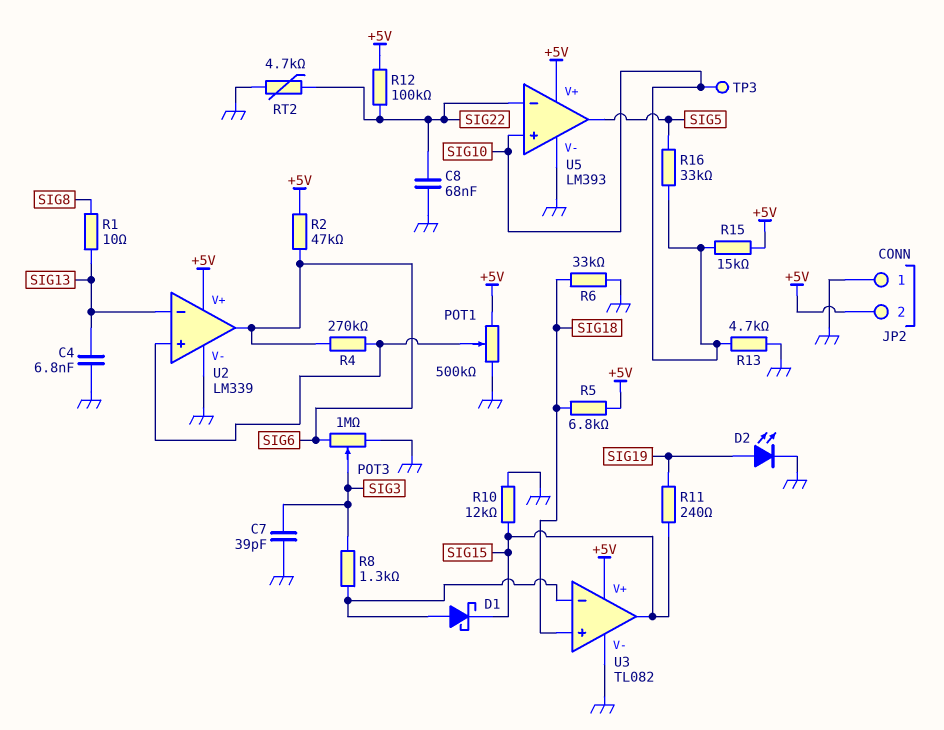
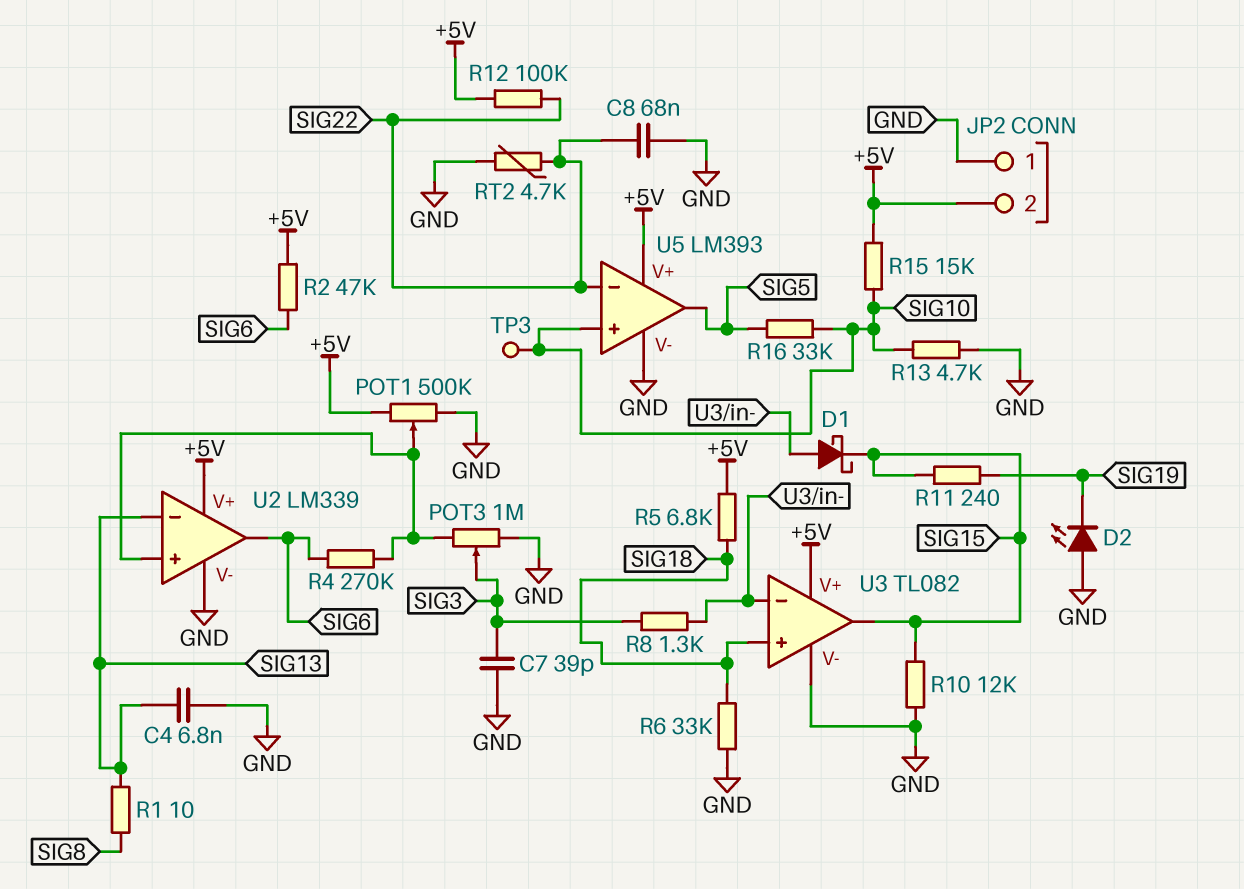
D2: LED (A SIG19, K GND) -> LED (A GND, K SIG19)
POT3: 1M (GND, SIG6, wiper SIG3) -> 1M (GND, U2/in+, wiper SIG3)

